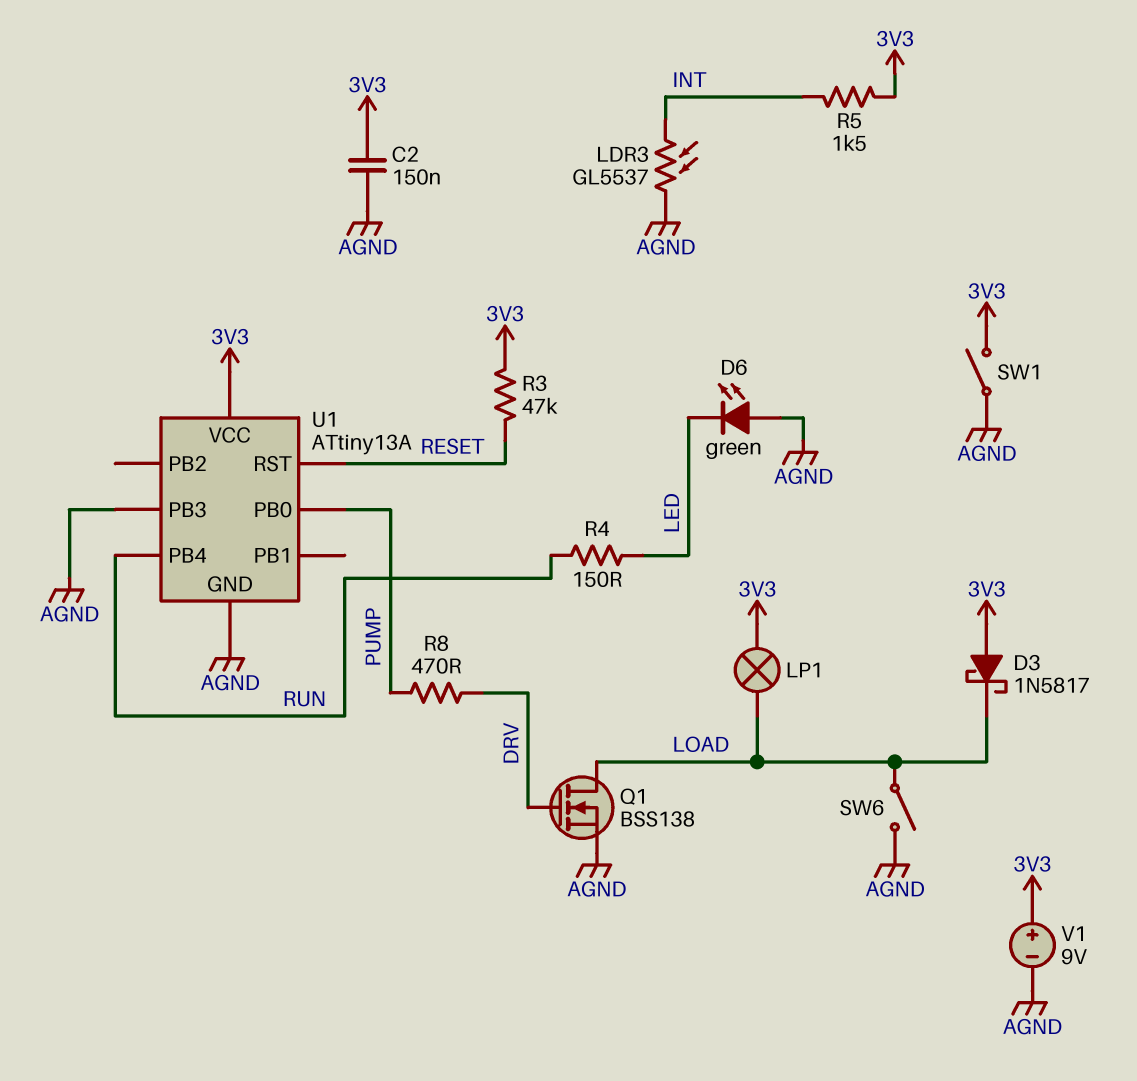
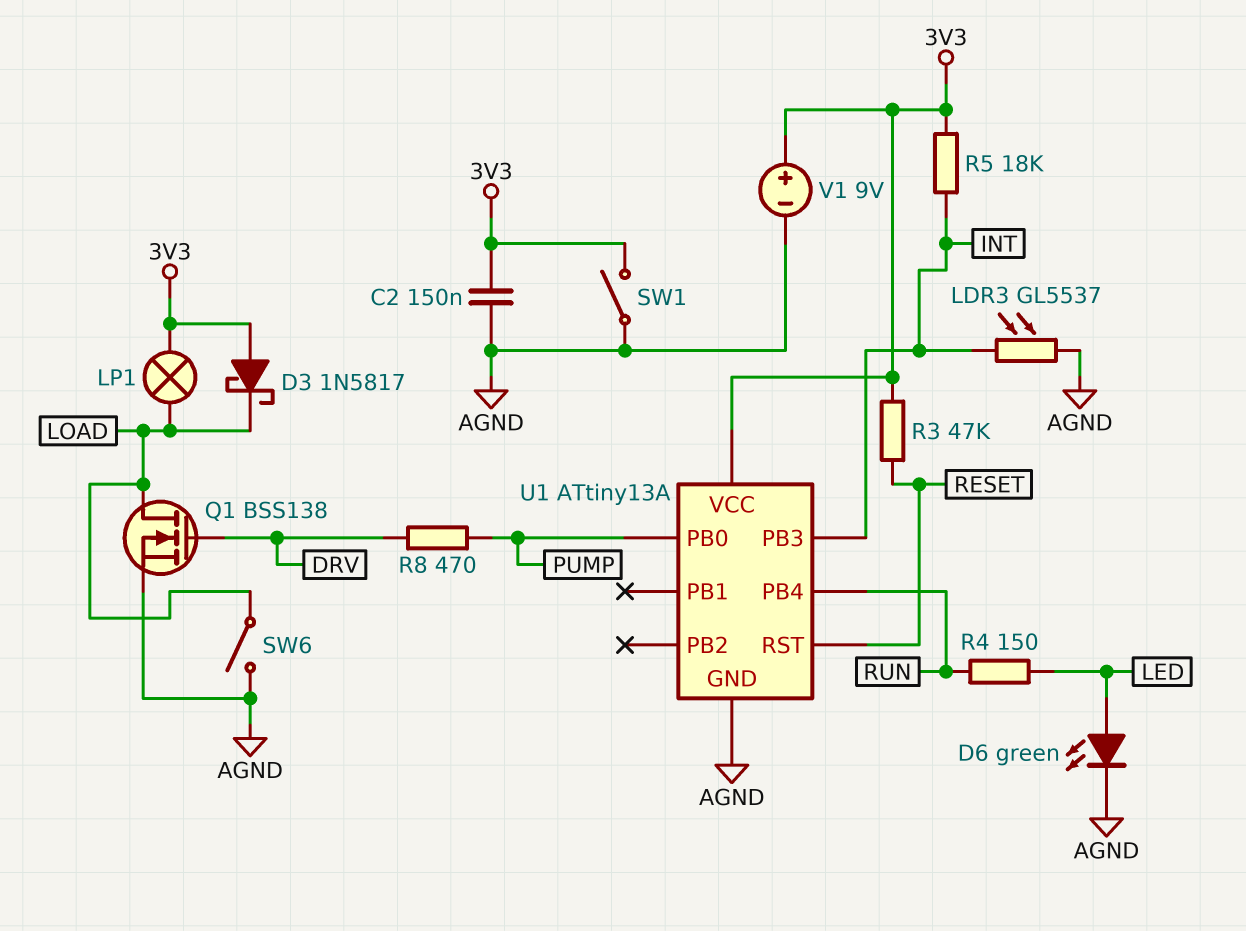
D6: LED green (A AGND, K LED) -> LED green (A LED, K AGND)
R5: 1.5k (3V3, INT) -> 18k (3V3, INT)
U1 pin PB3: AGND -> INT

